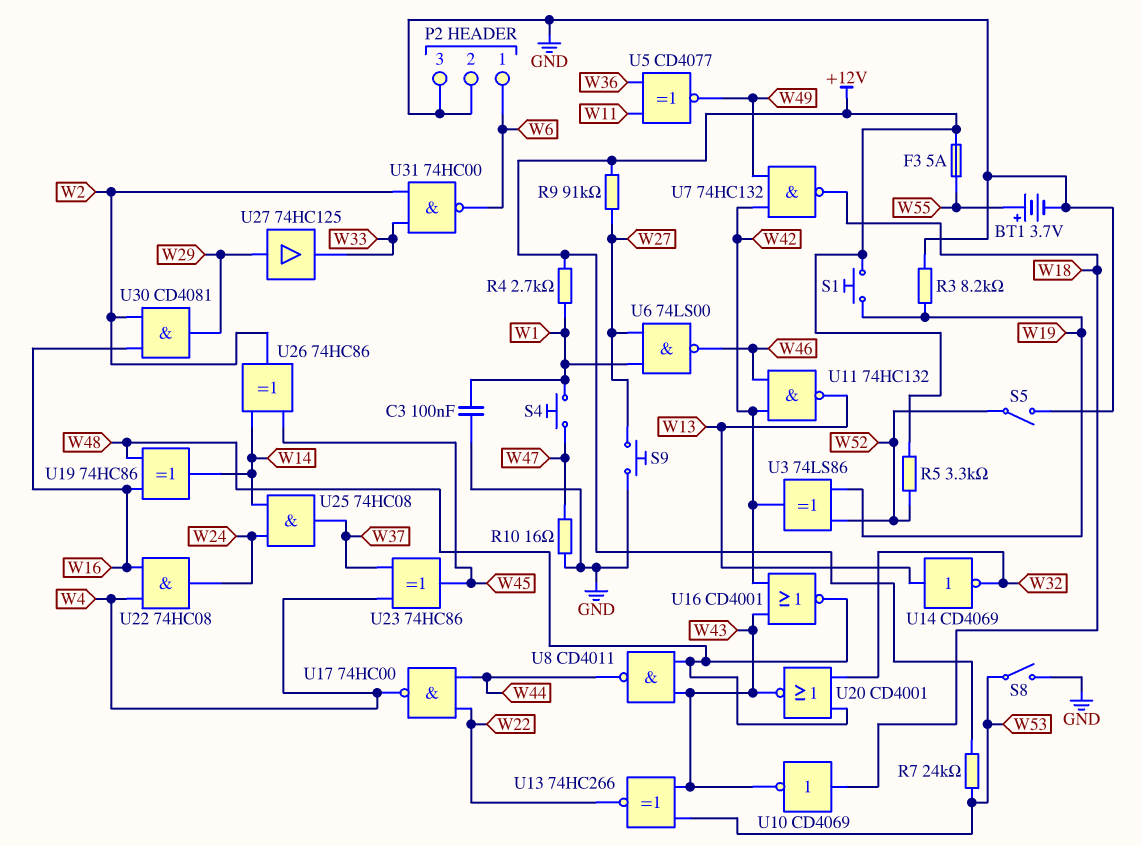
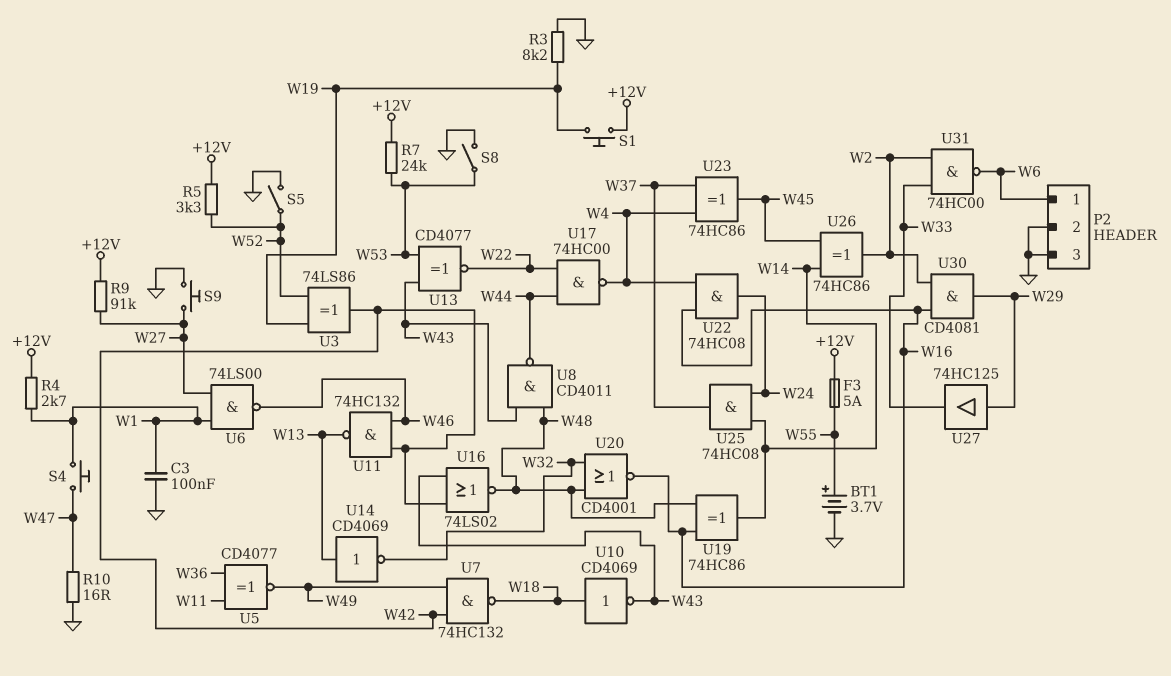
U13: XNOR 74HC266 (in W43, in W53, out W22) -> XNOR CD4077 (in W43, in W53, out W22)
U16: NOR CD4001 (in W42, in W43, out W48) -> NOR 74LS02 (in W42, in W43, out W48)
U20: NOR CD4001 (in W32, in W48, out W43) -> NOR CD4001 (in W32, in W48, out W16)

